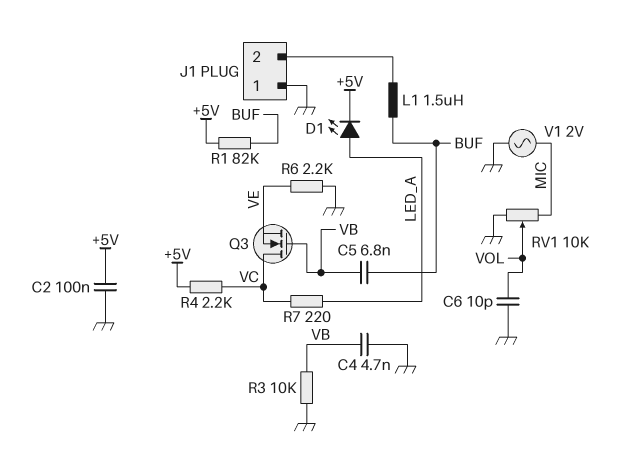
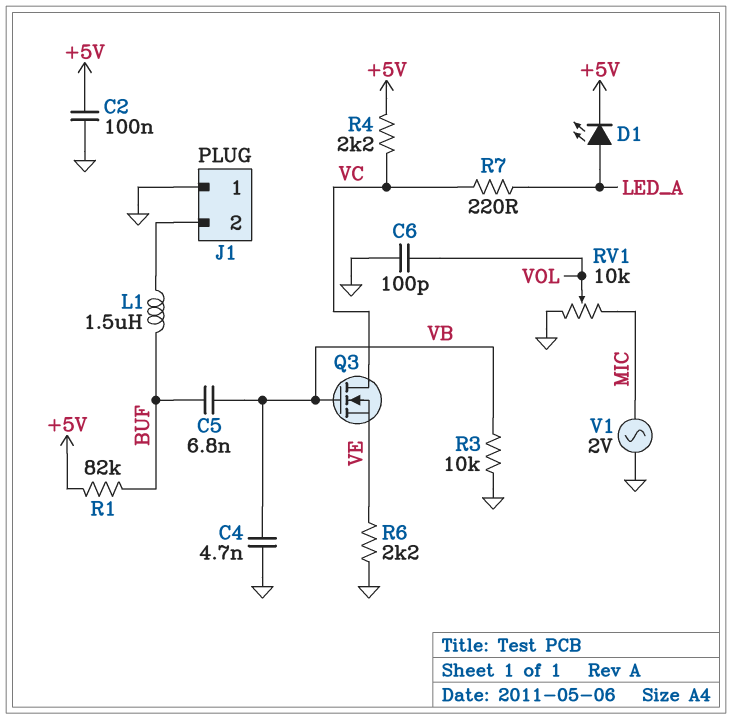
C6: 10pF (GND, VOL) -> 100pF (GND, VOL)

